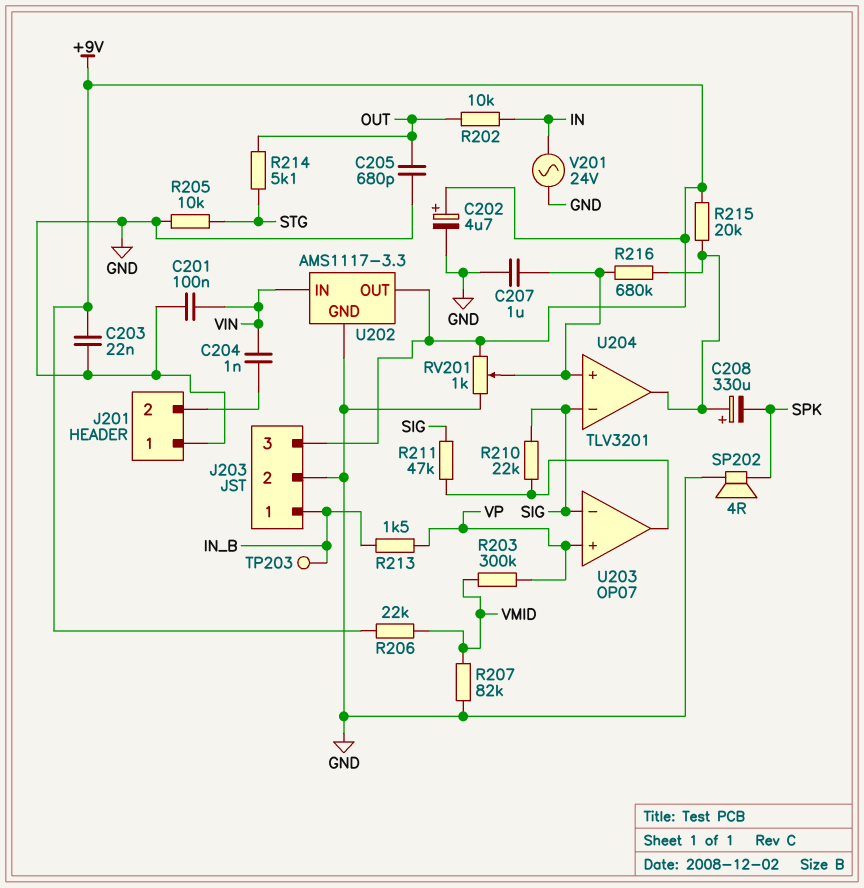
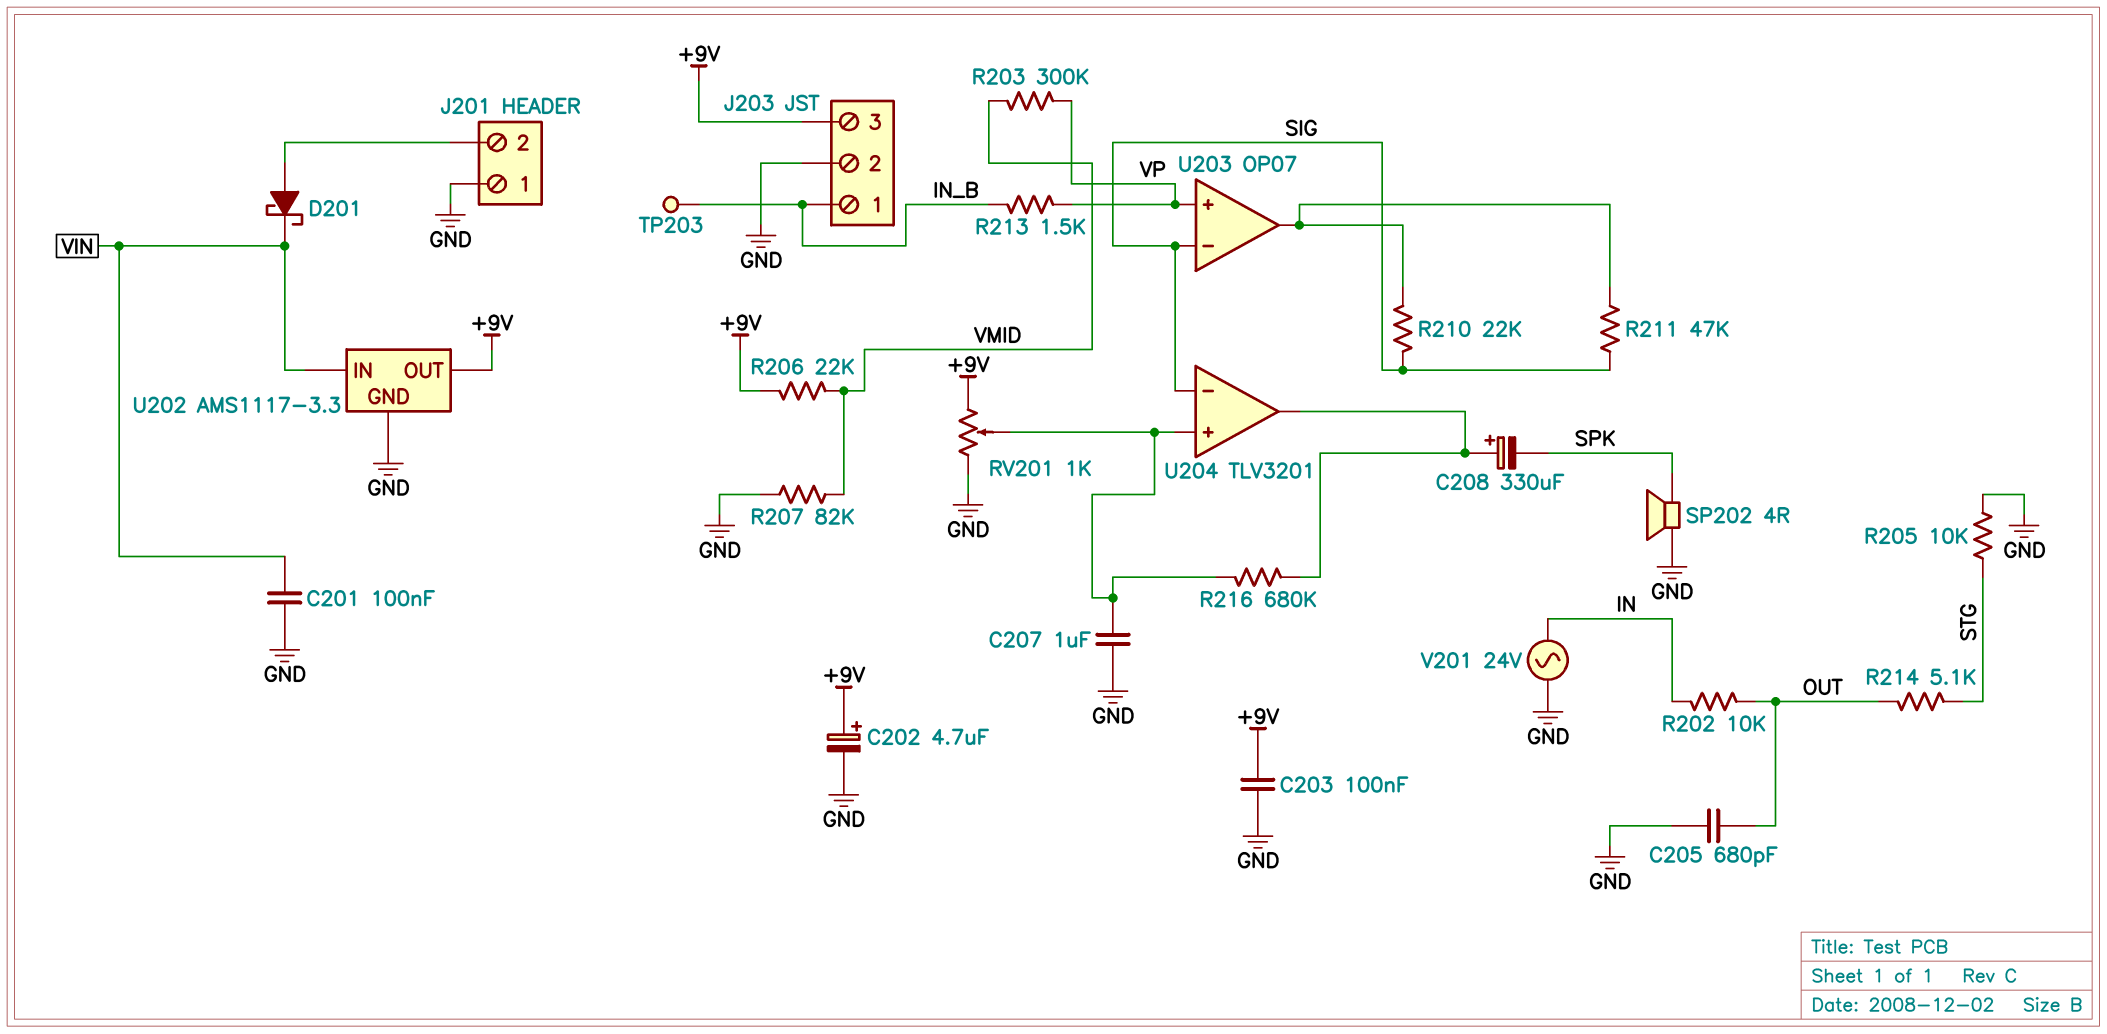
C203: 22nF (+9V, GND) -> 100nF (+9V, GND)
C204: 1nF (J201/2, VIN) -> none
D201: none -> schottky (A J201/2, K VIN)
R215: 20k (+9V, U204/out) -> none

